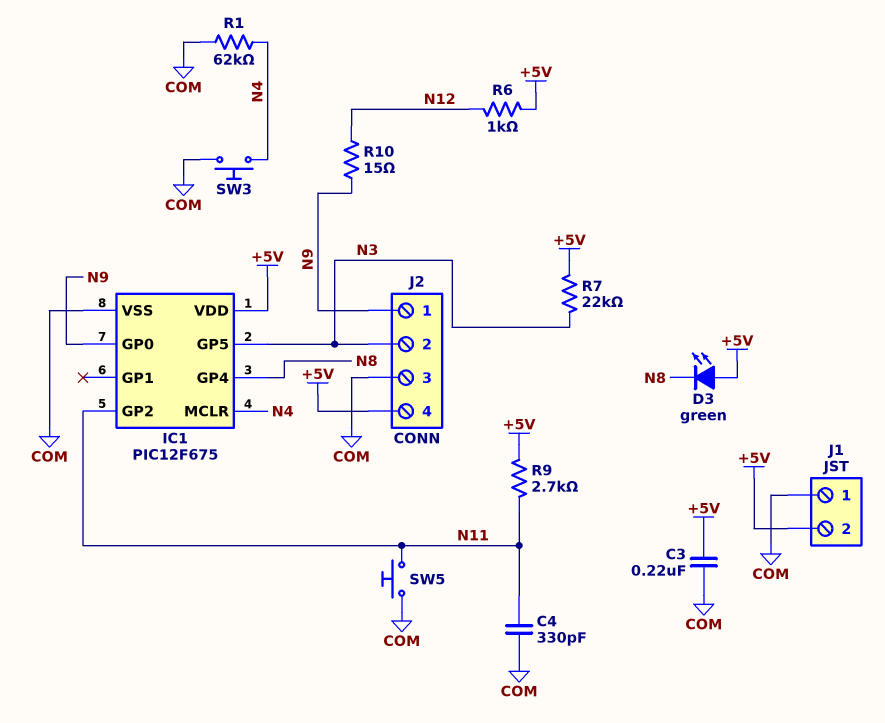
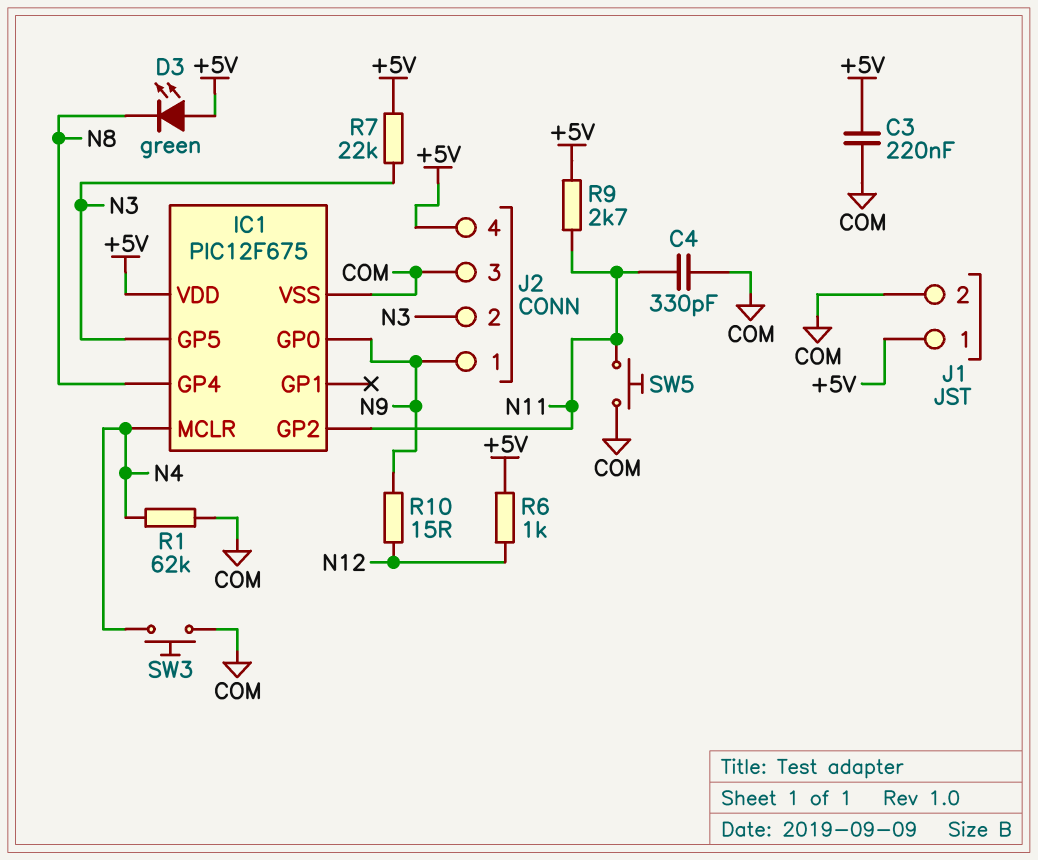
J1 pin 1: COM -> +5V
J1 pin 2: +5V -> COM

